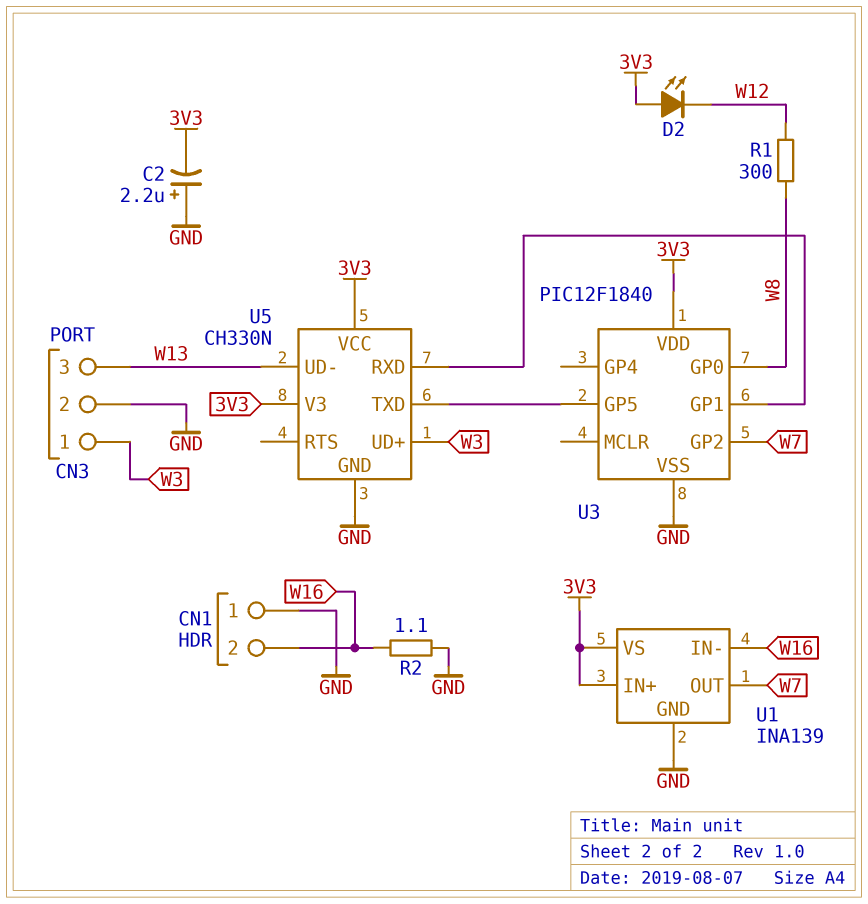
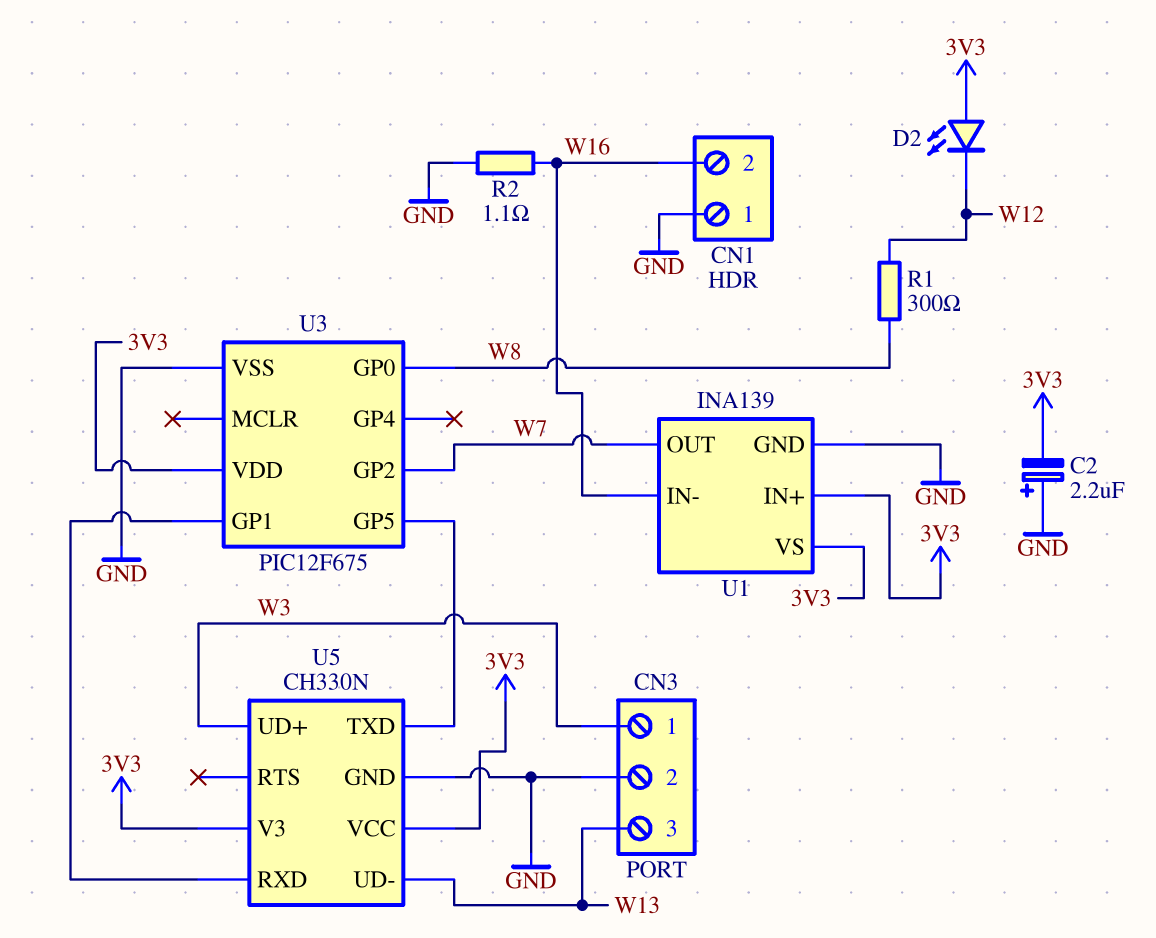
U3: PIC12F1840 -> PIC12F675

